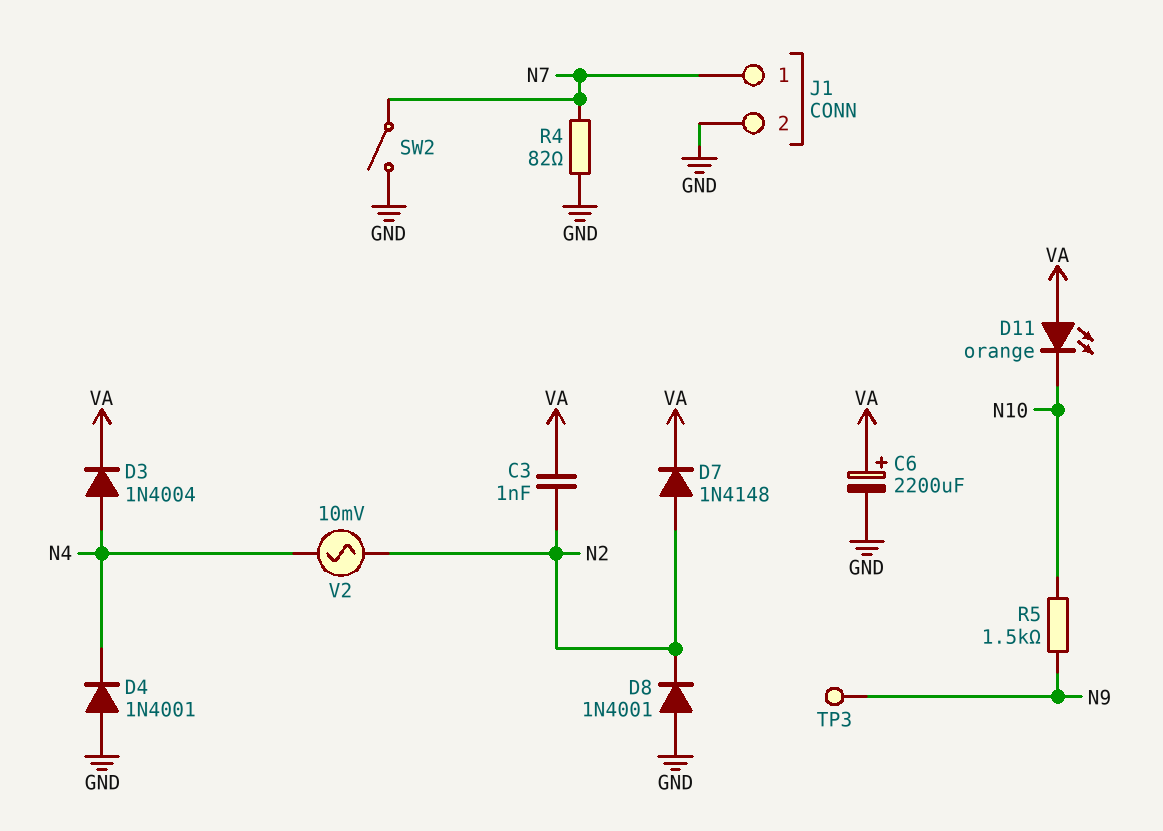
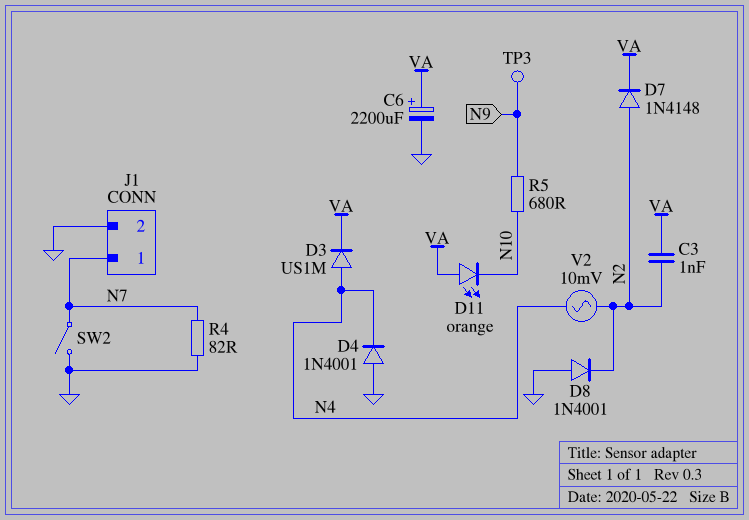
D3: diode 1N4004 (A N4, K VA) -> diode US1M (A N4, K VA)
R5: 1.5k (N9, N10) -> 680 (N9, N10)

